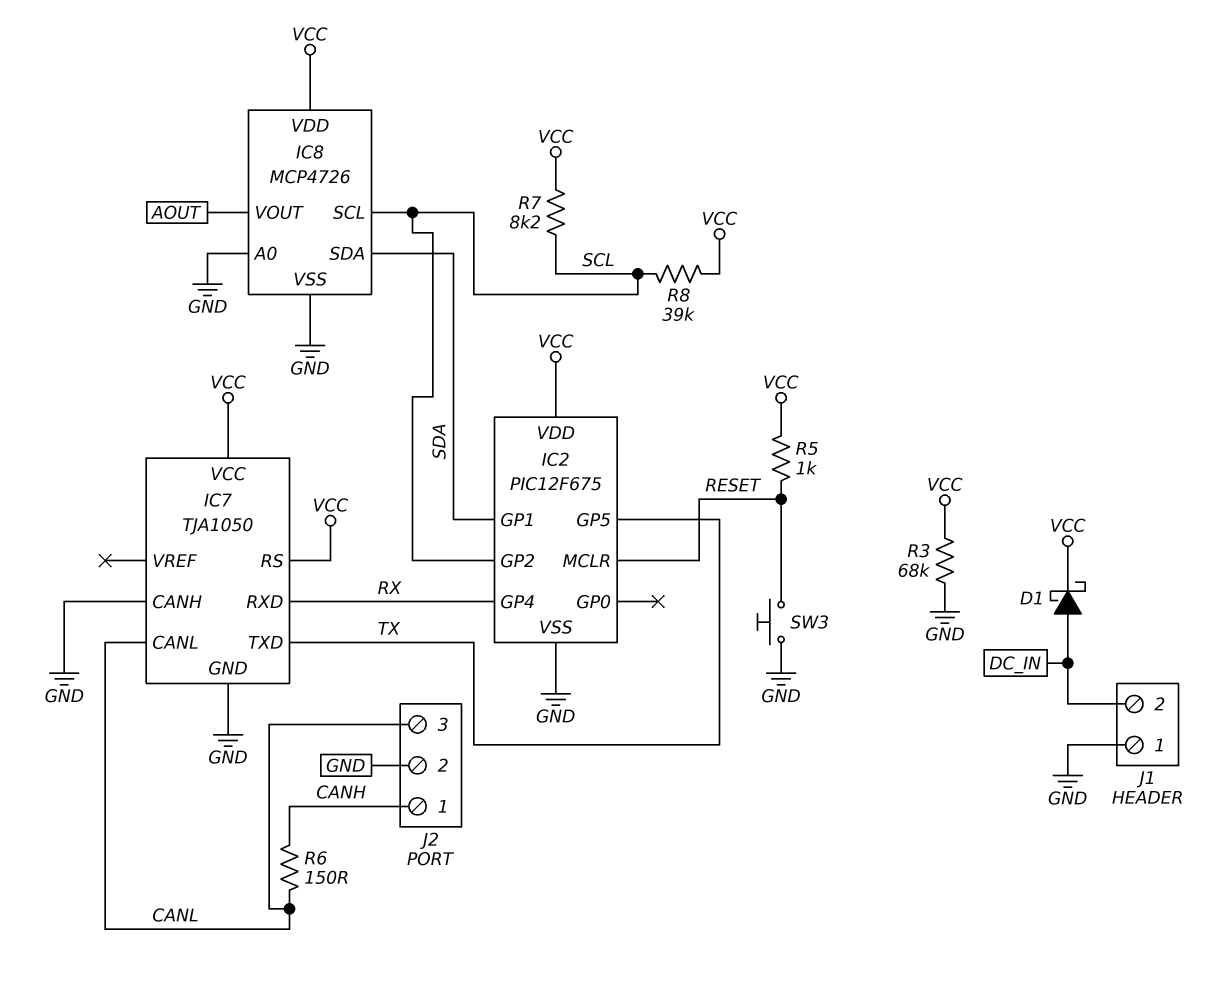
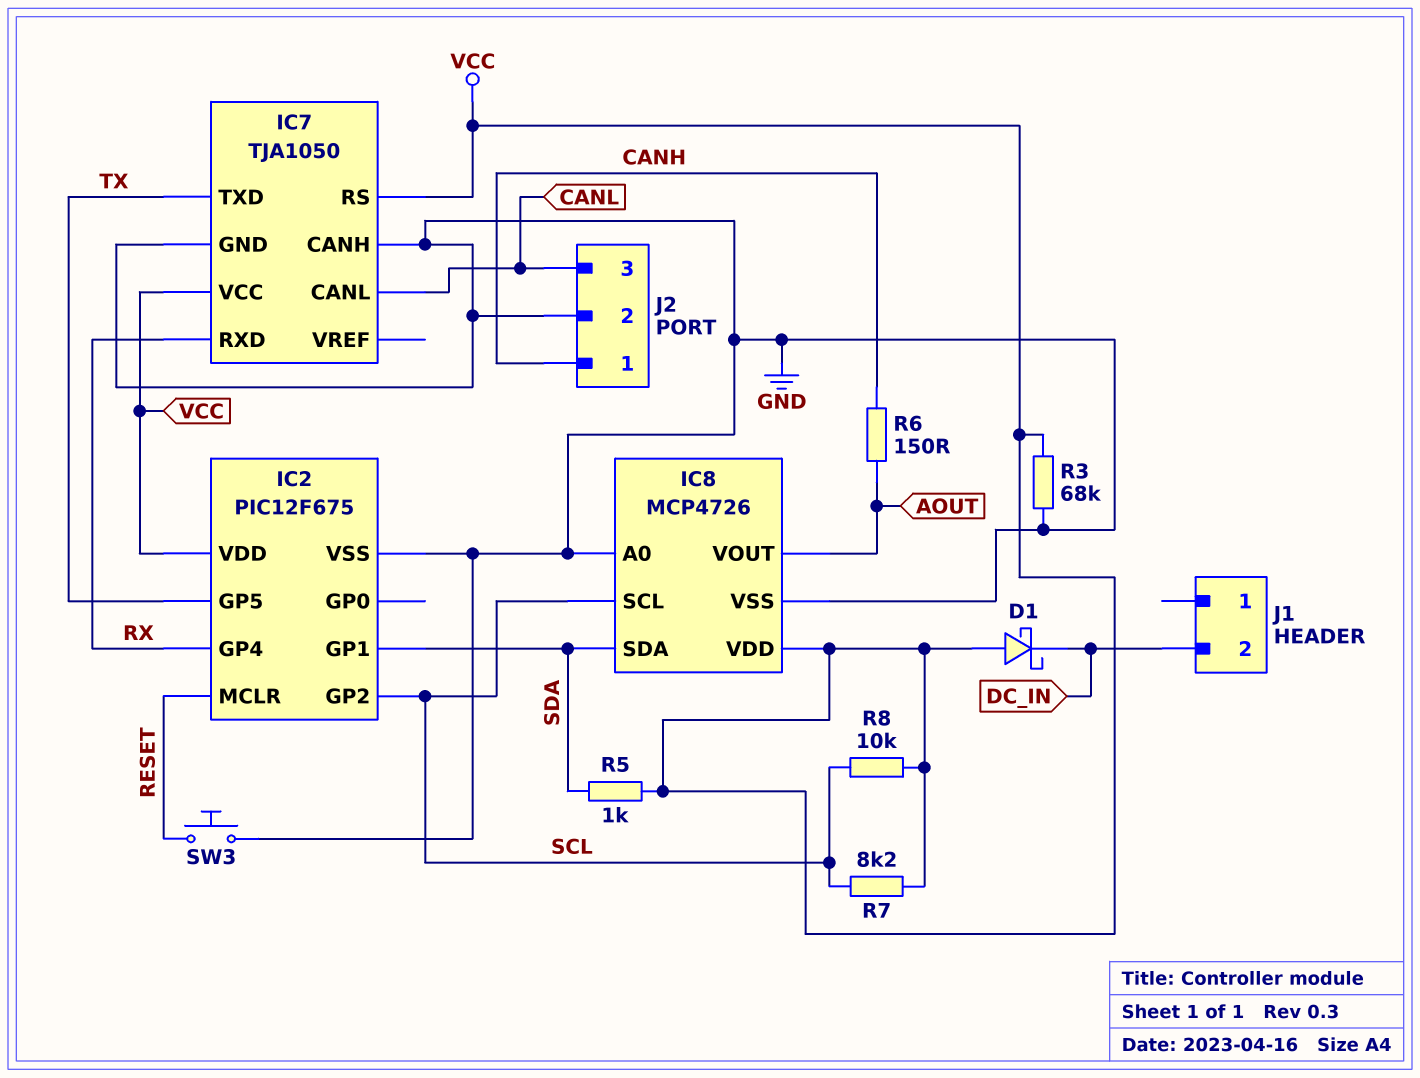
D1: schottky (A DC_IN, K VCC) -> schottky (A VCC, K DC_IN)
J1 pin 1: GND -> none
R5: 1k (RESET, VCC) -> 1k (SDA, VCC)
R6: 150 (CANH, CANL) -> 150 (AOUT, CANH)
R8: 39k (SCL, VCC) -> 10k (SCL, VCC)

